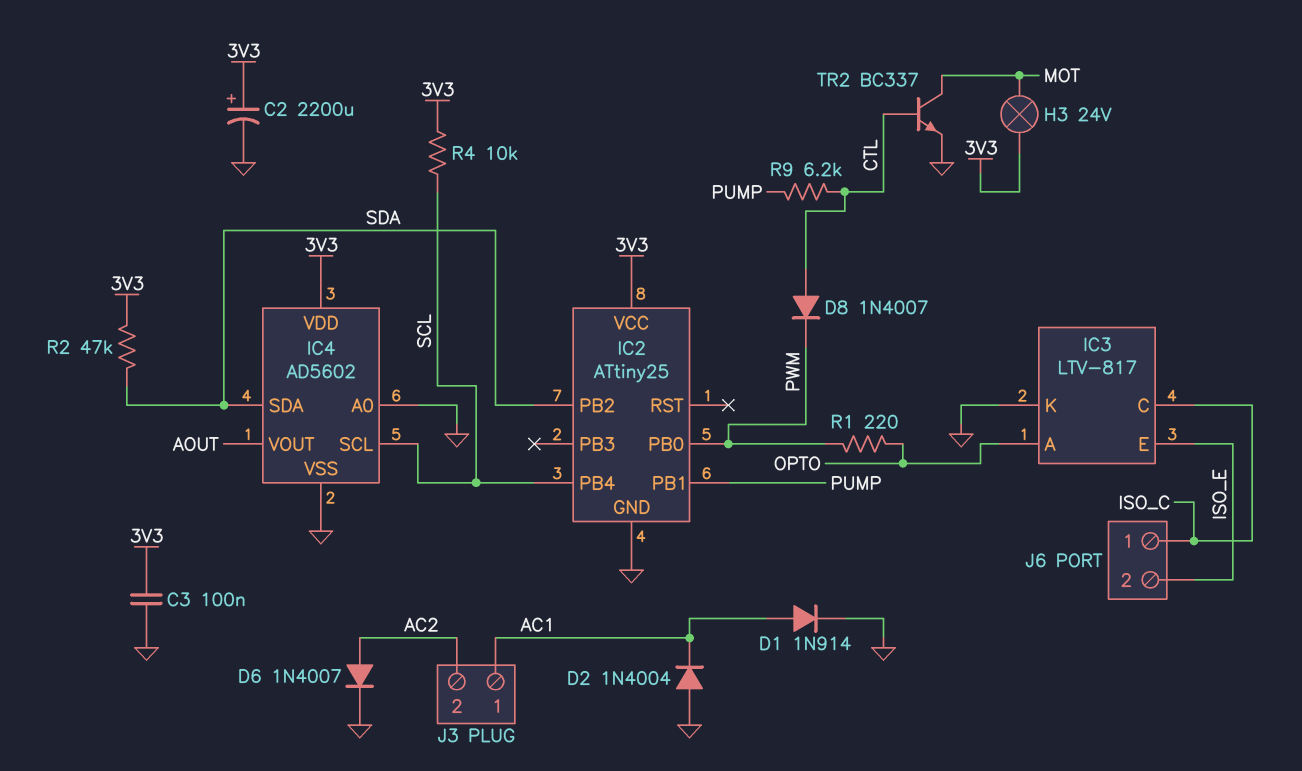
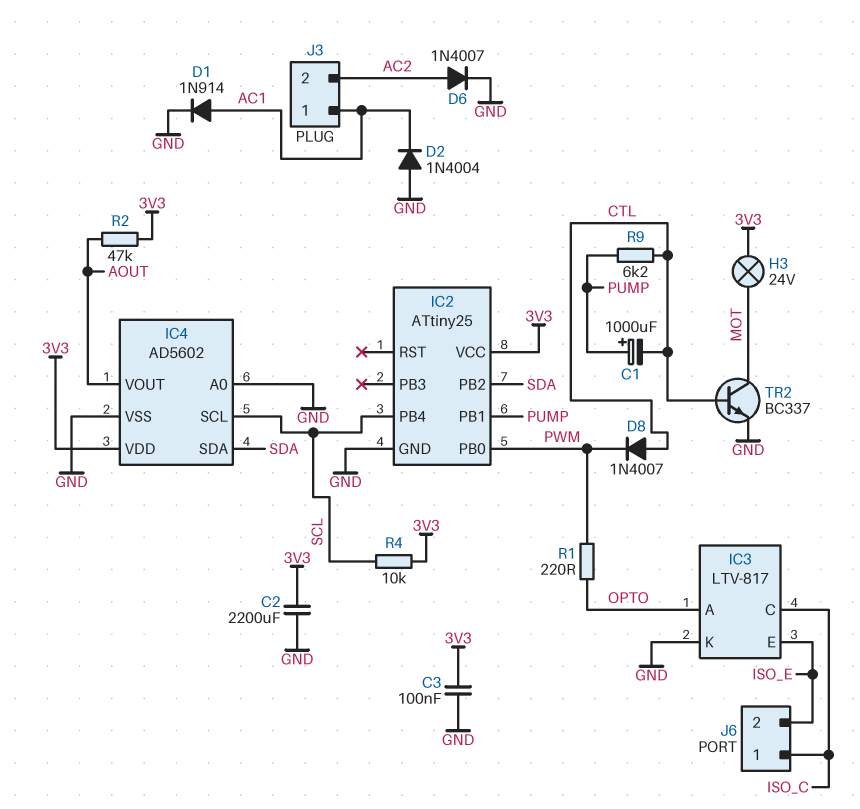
C1: none -> 1000uF (plus PUMP, minus CTL)
C2: 2200uF (plus 3V3, minus GND) -> 2200uF (3V3, GND)
R2: 47k (3V3, SDA) -> 47k (3V3, AOUT)

